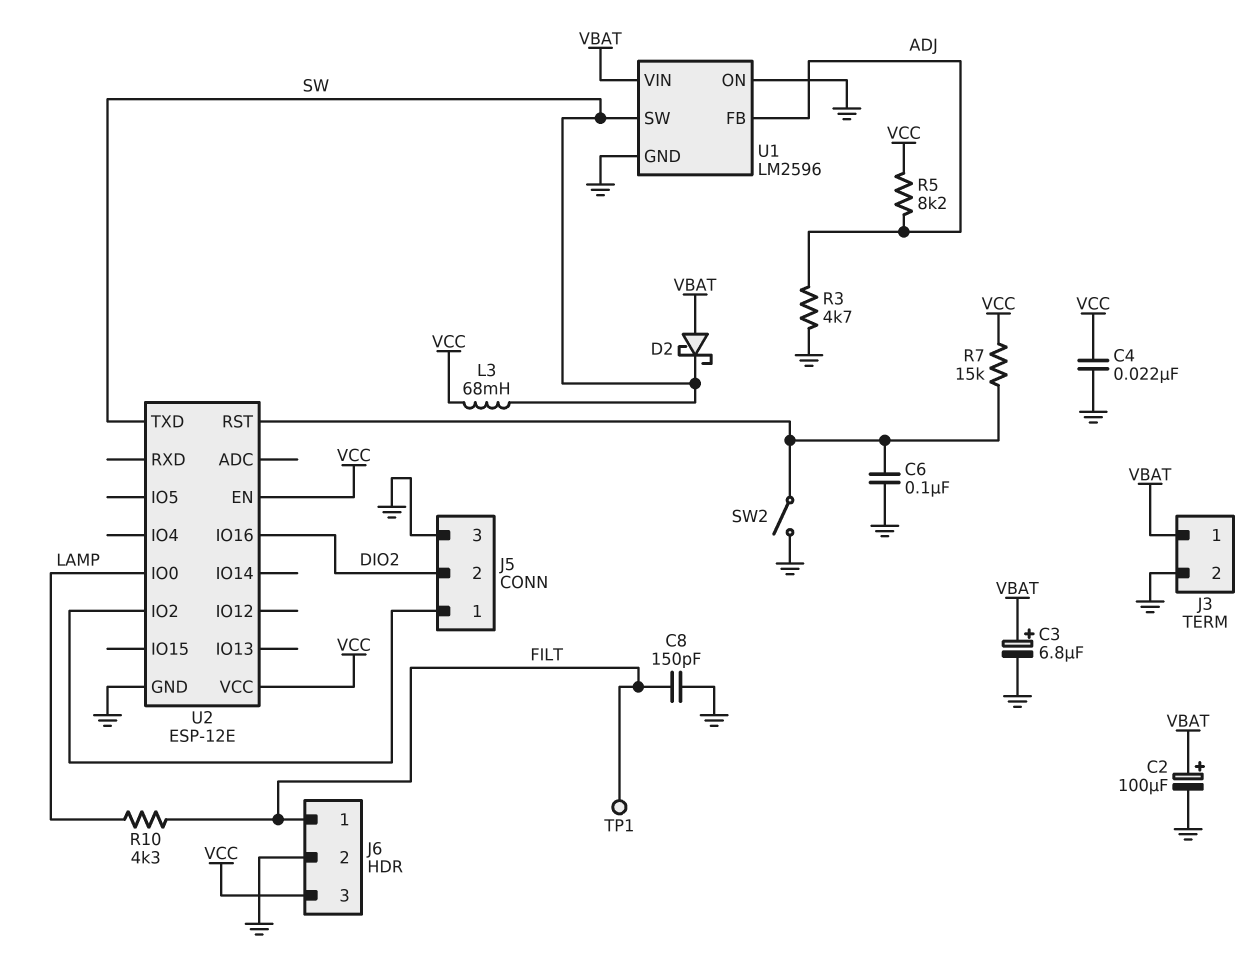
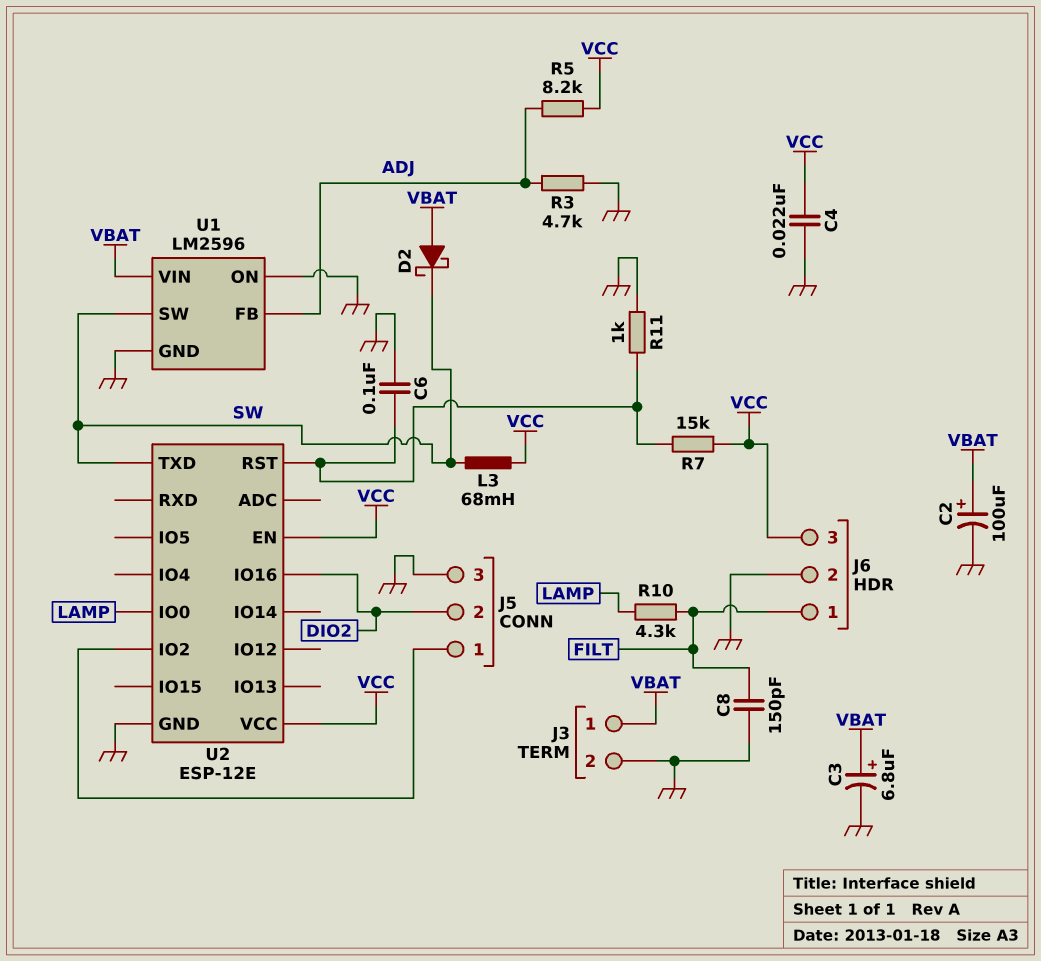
R11: none -> 1k (GND, U2/RST)
SW2: switch (GND, U2/RST) -> none
TP1: test point (FILT) -> none

